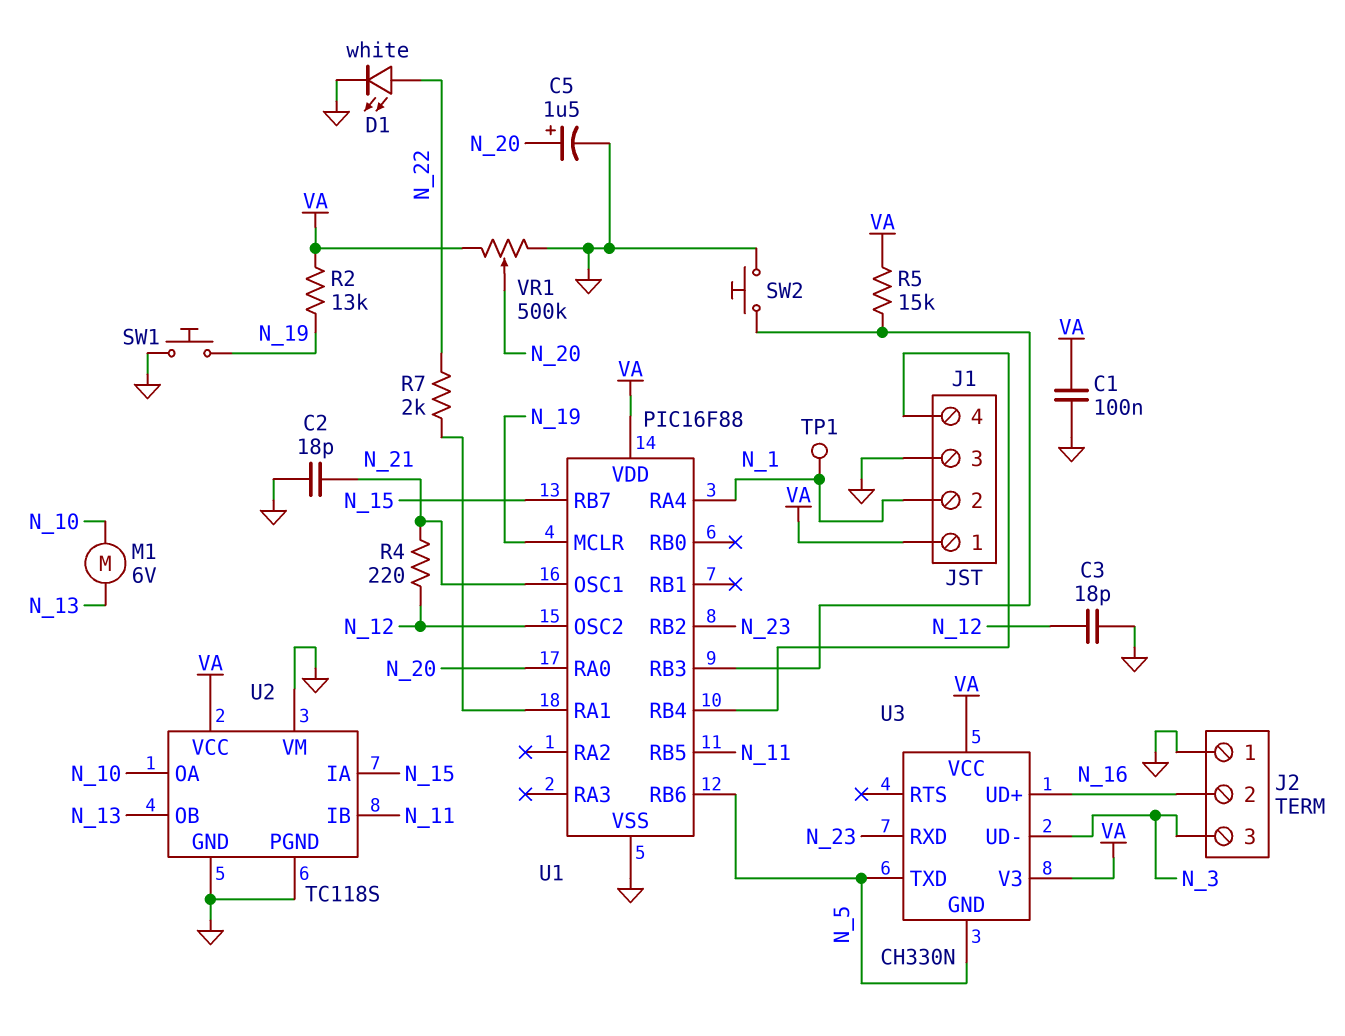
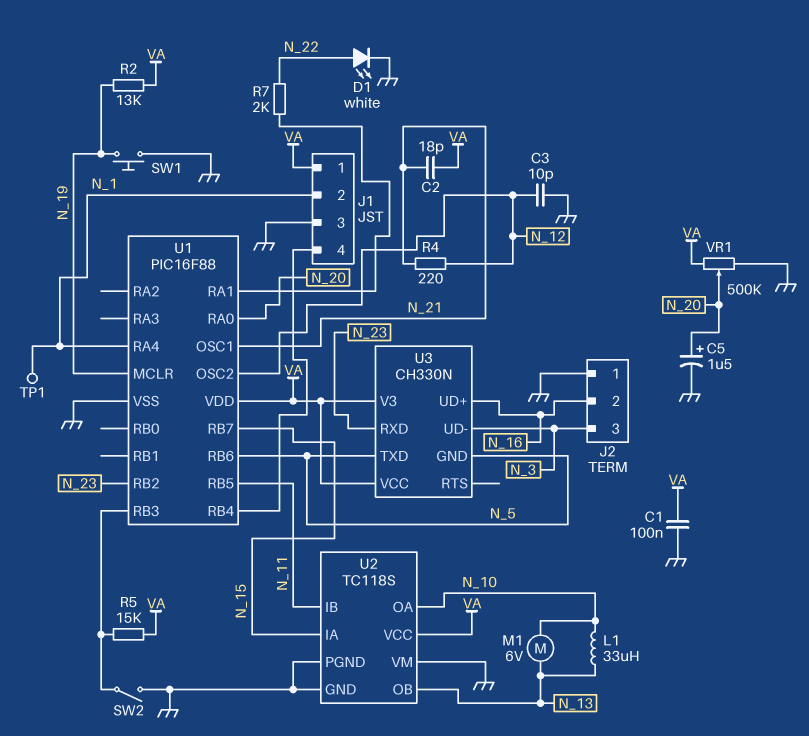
C2: 18pF (GND, N_21) -> 18pF (N_21, VA)
C3: 18pF (GND, N_12) -> 10pF (GND, N_12)
L1: none -> 33uH (N_10, N_13)
SW2: button (GND, U1/RB3) -> switch (GND, U1/RB3)

